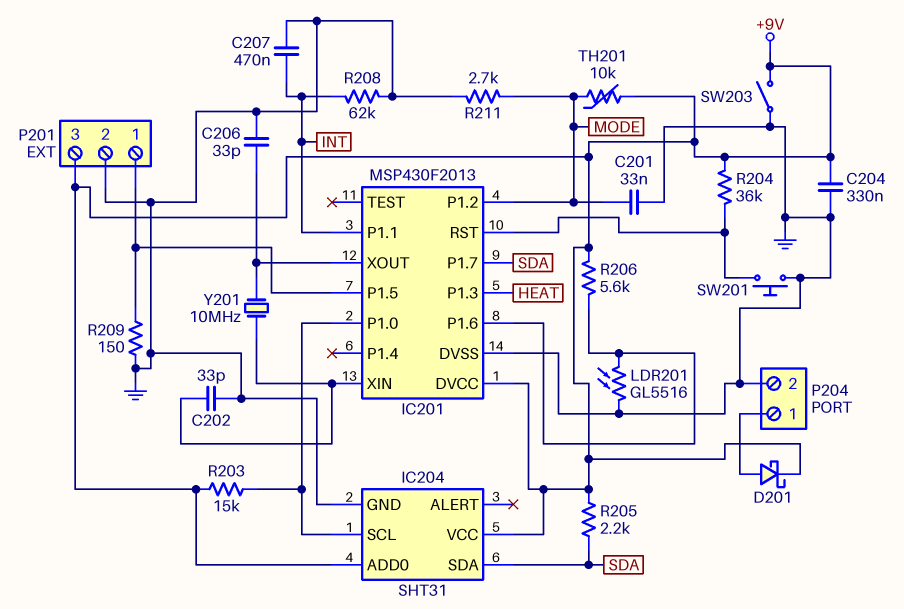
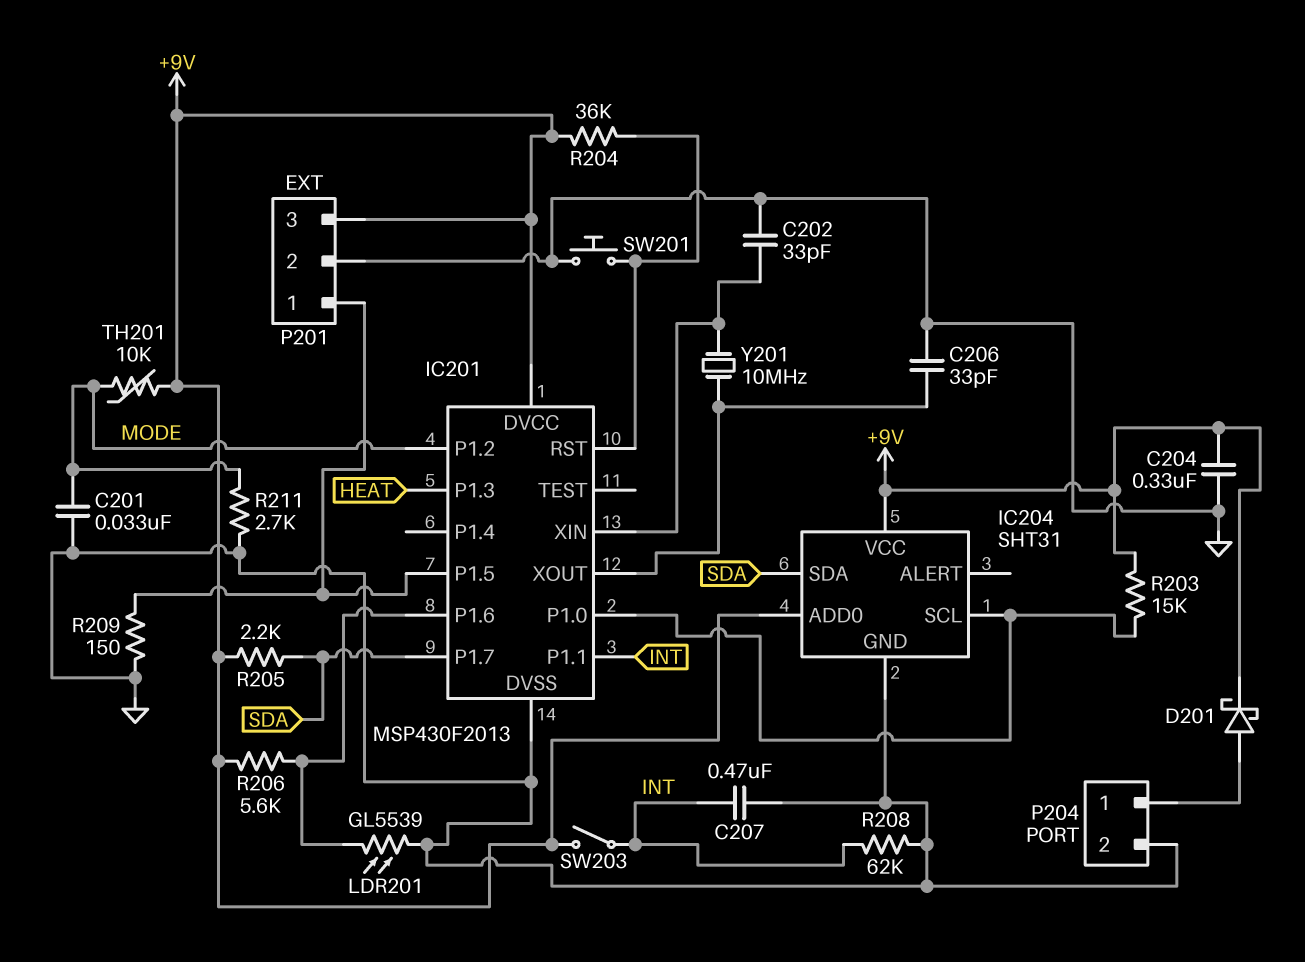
LDR201: GL5516 (GND, IC201/P1.6) -> GL5539 (GND, IC201/P1.6)
SW203: switch (+9V, GND) -> switch (+9V, INT)

